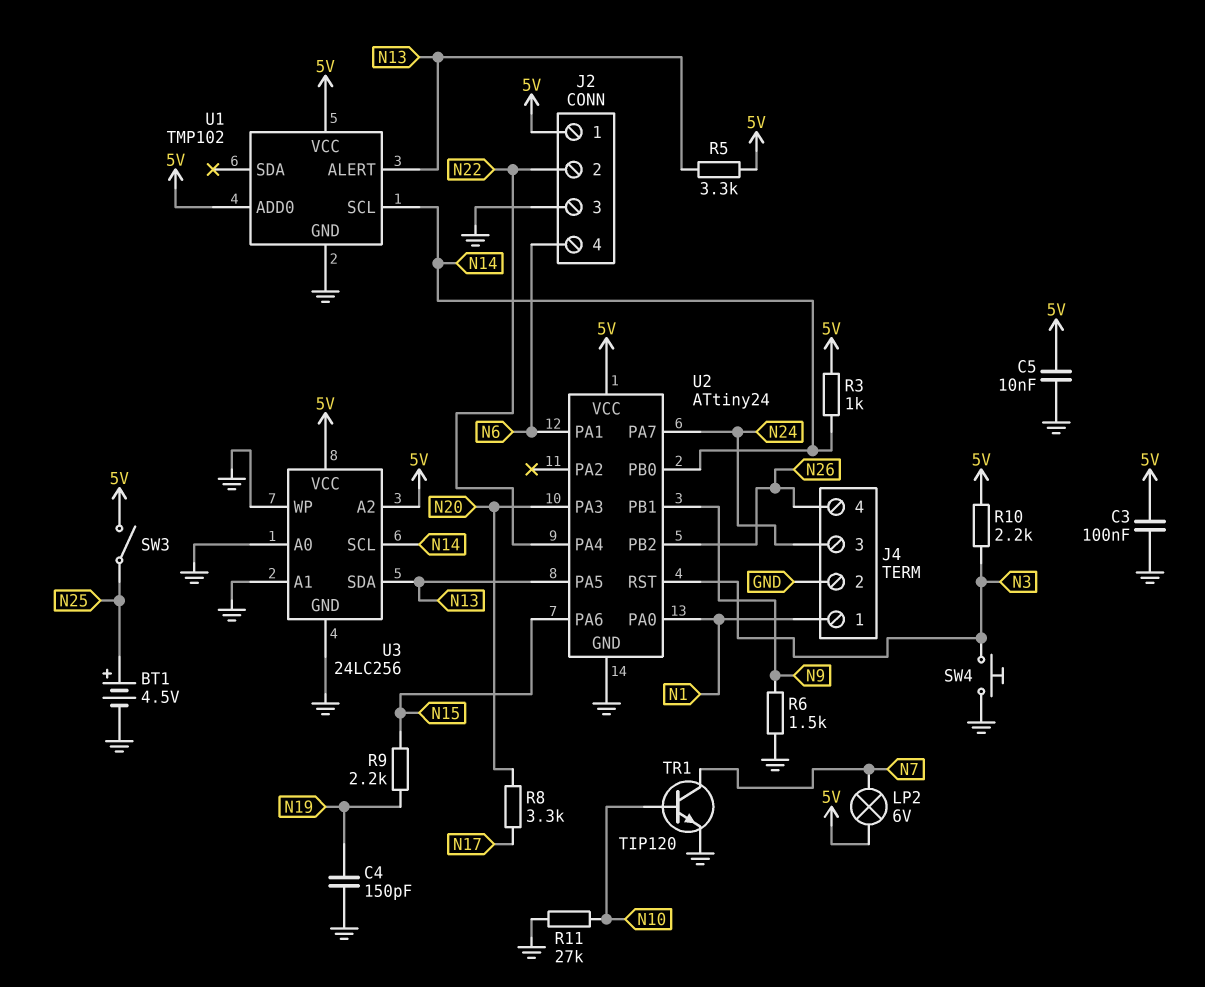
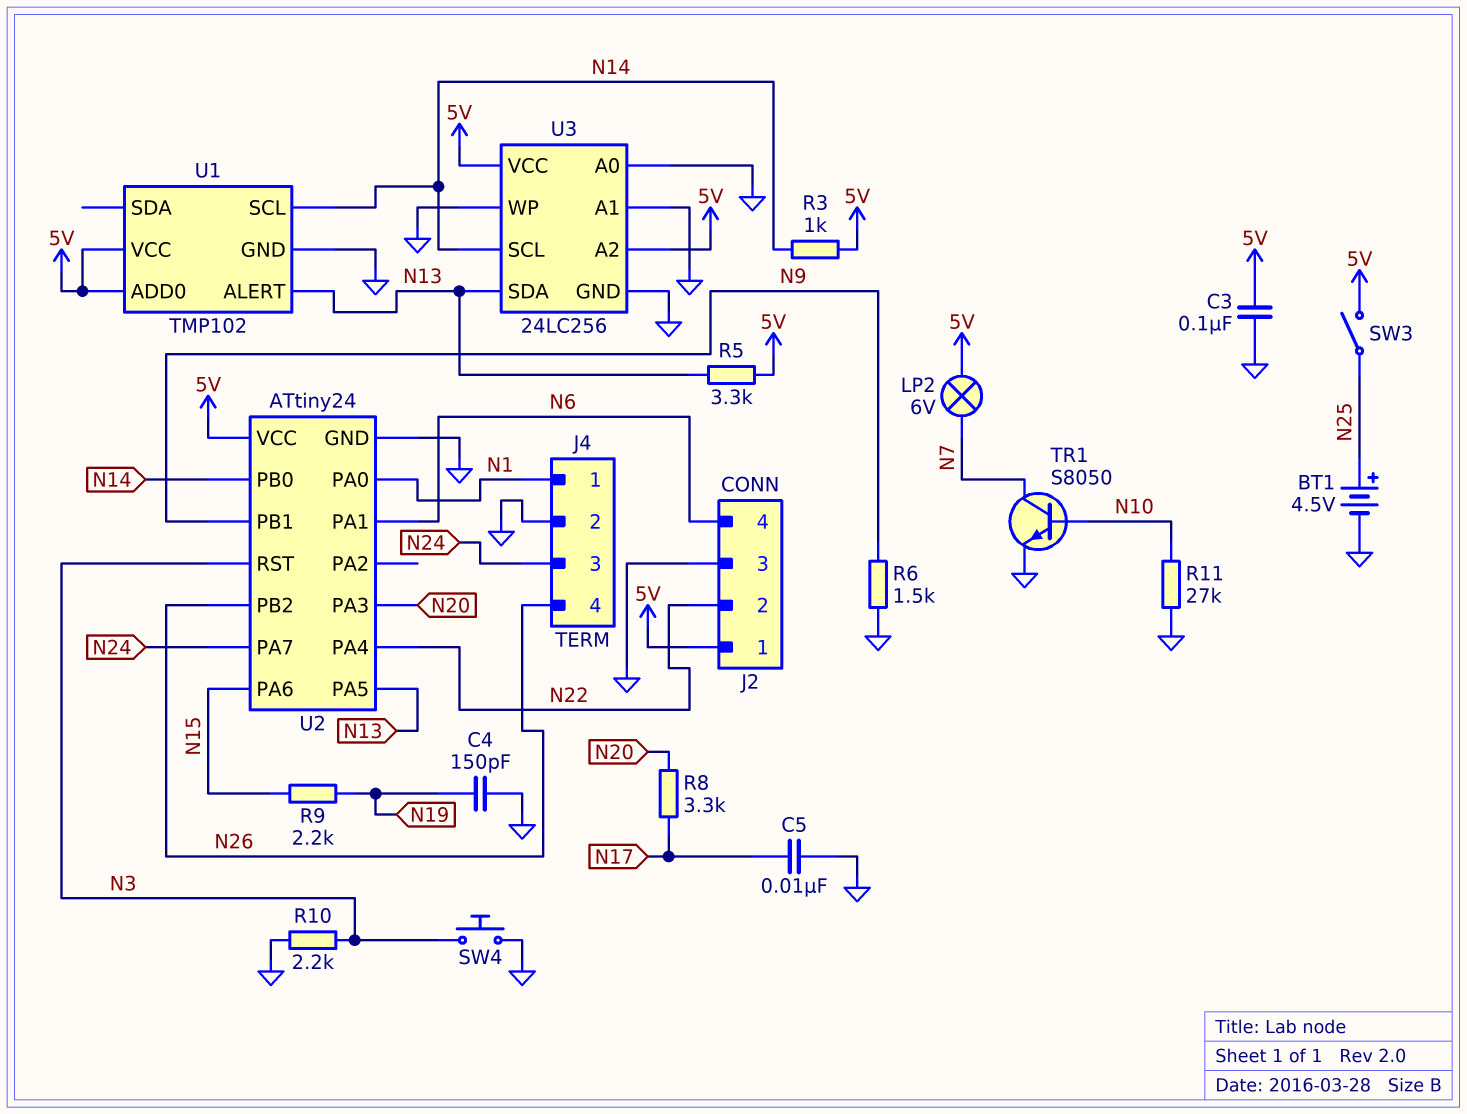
C5: 10nF (5V, GND) -> 10nF (GND, N17)
R10: 2.2k (5V, N3) -> 2.2k (GND, N3)
TR1: NPN TIP120 (B N10, C N7, E GND) -> NPN S8050 (B N10, C N7, E GND)

